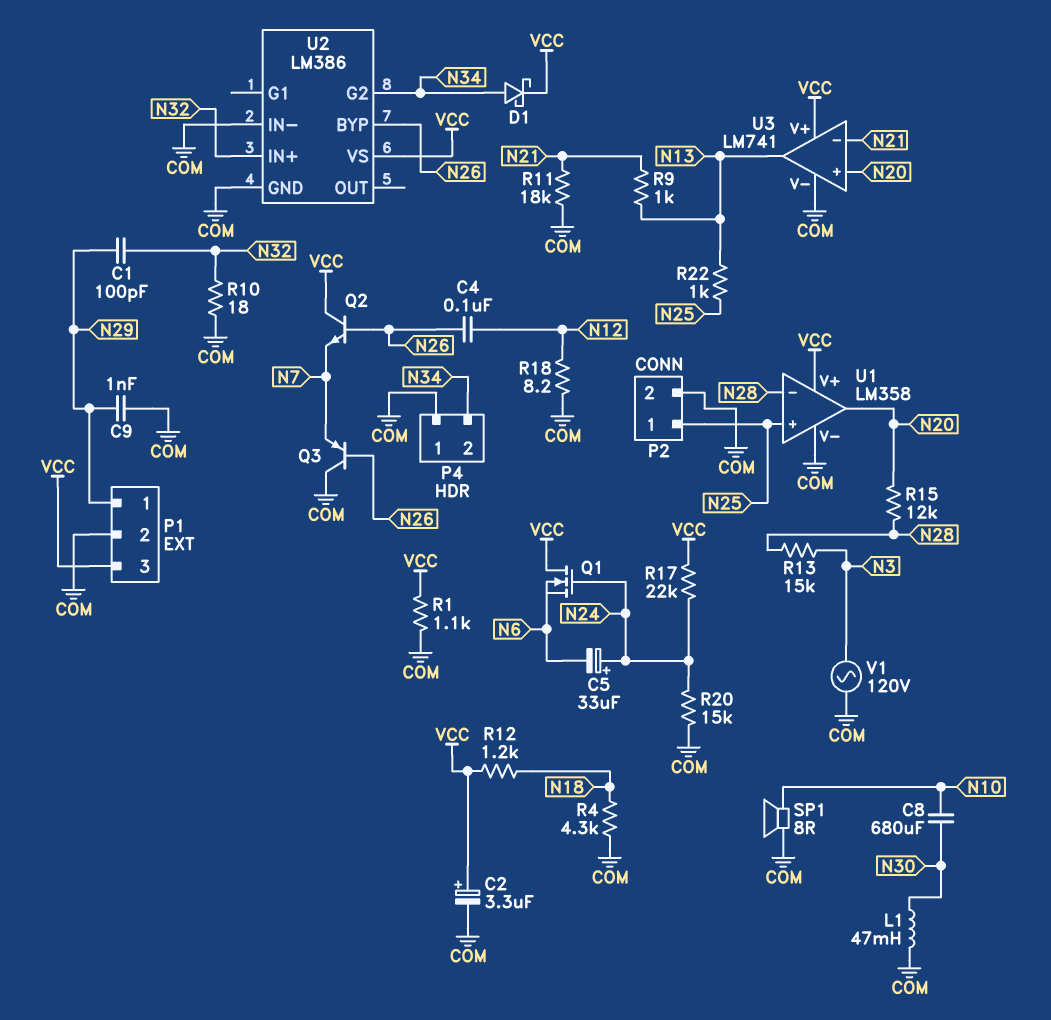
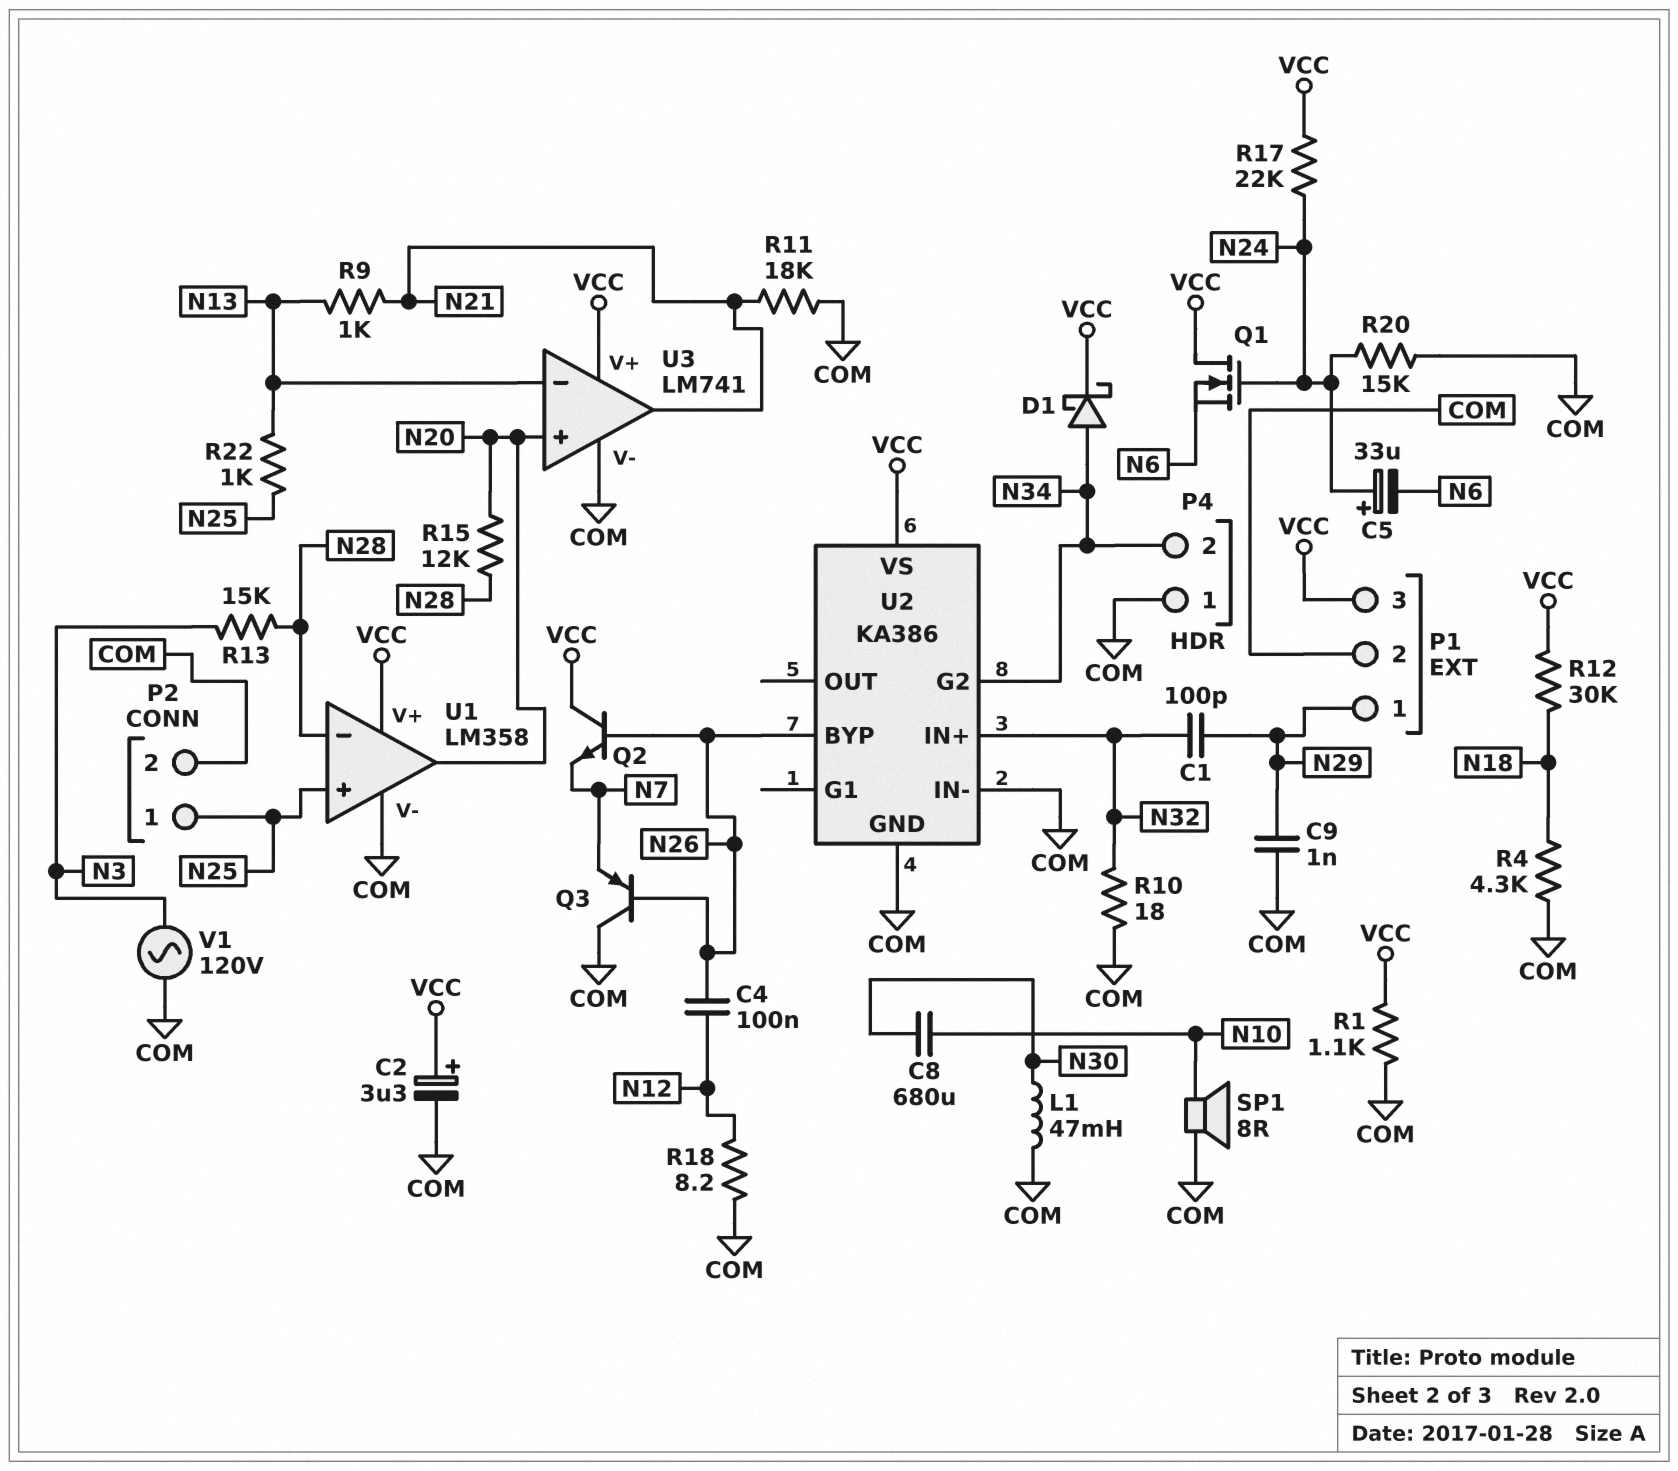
R12: 1.2k (N18, VCC) -> 30k (N18, VCC)
U2: LM386 -> KA386
U3 pin in-: N21 -> N13
U3 pin out: N13 -> N21

